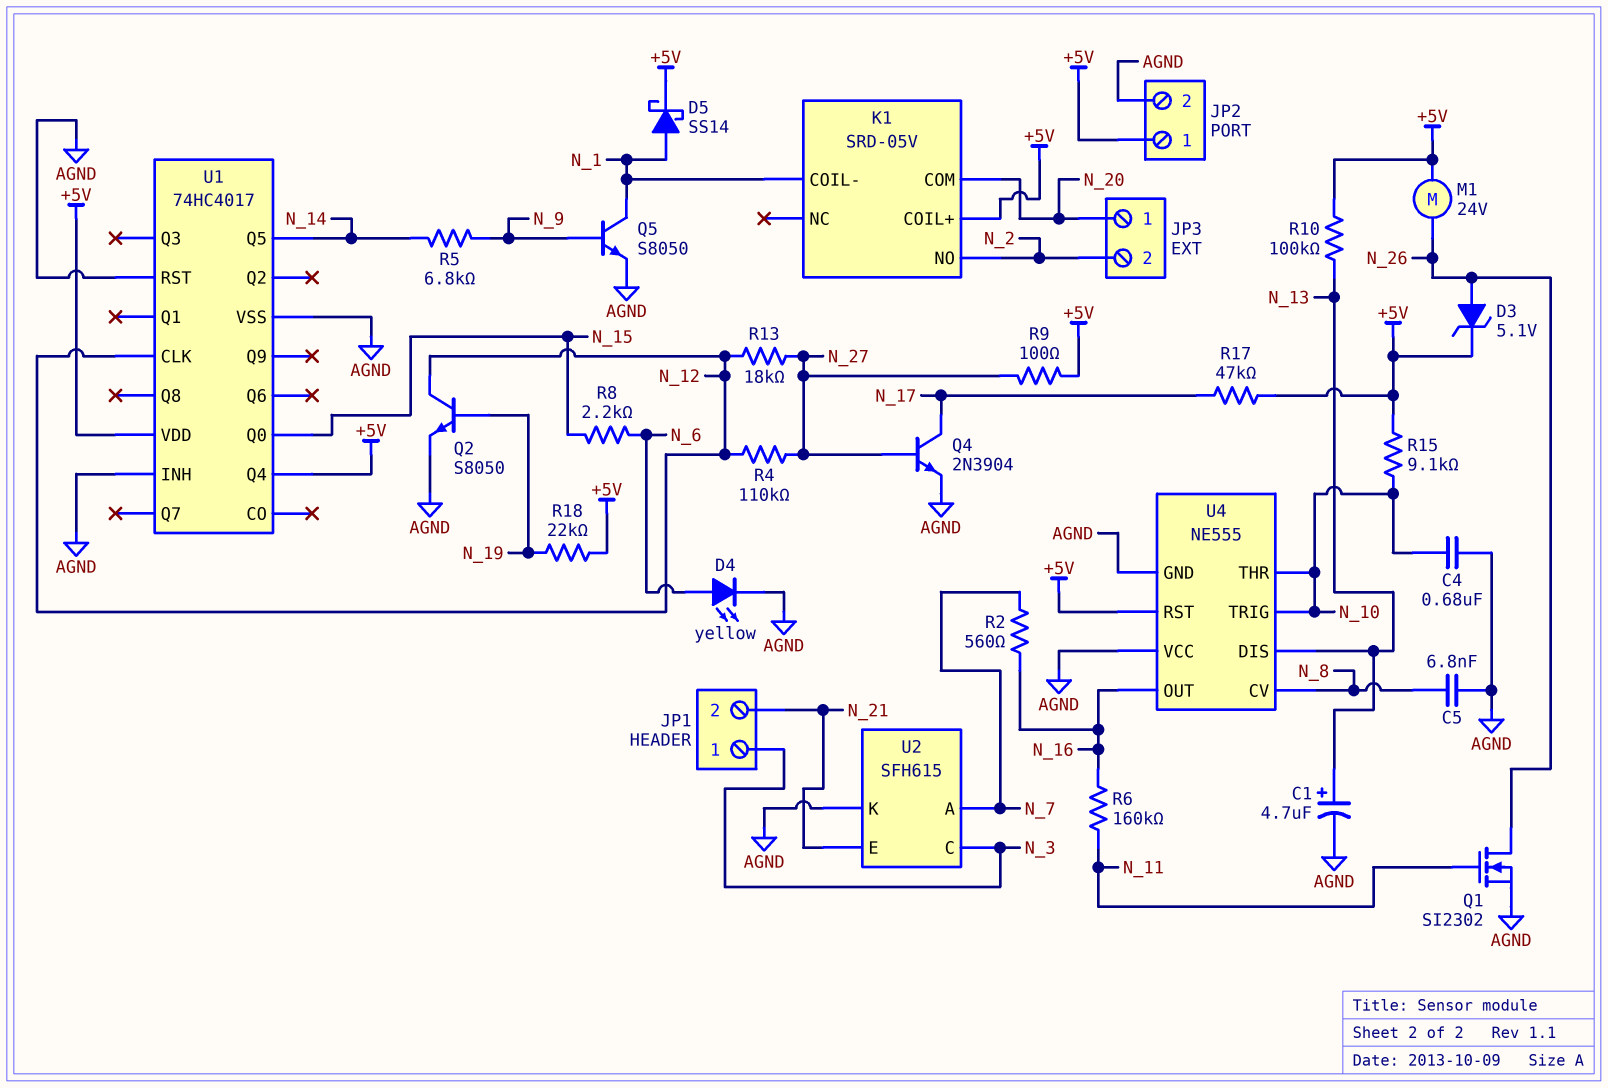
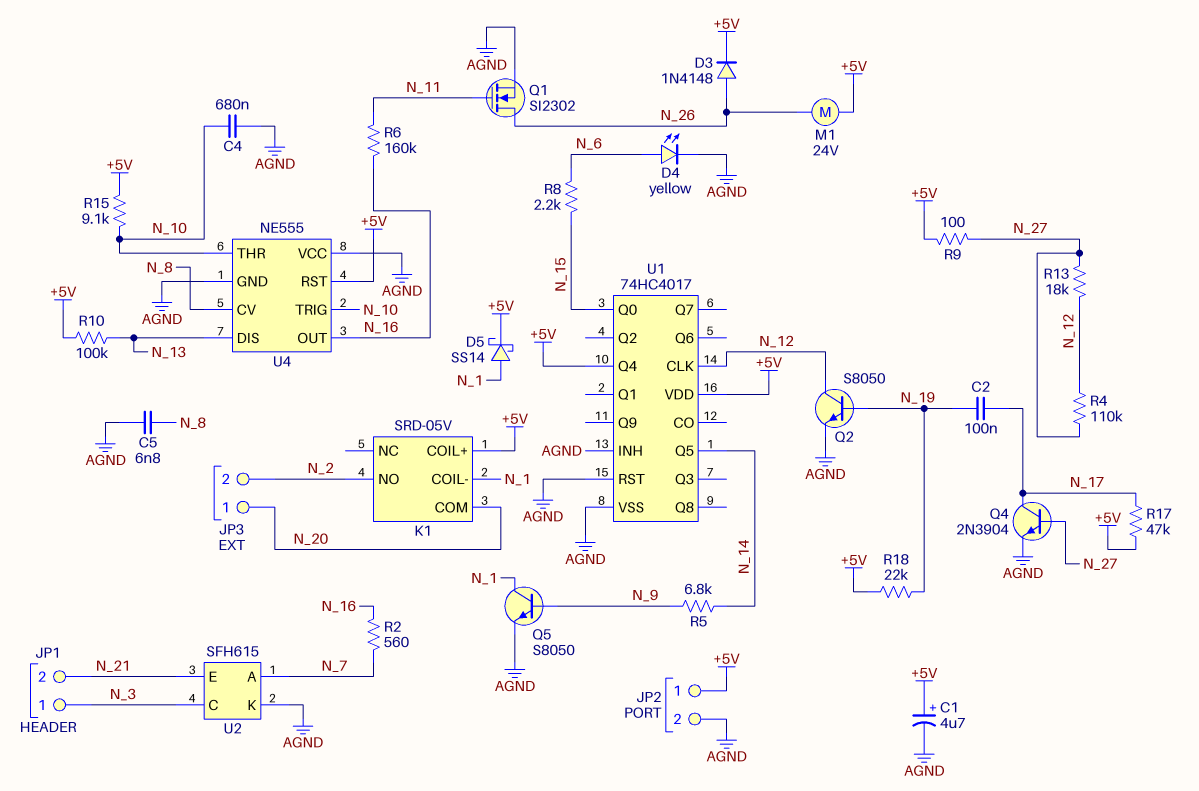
C1: 4.7uF (plus N_13, minus AGND) -> 4.7uF (plus +5V, minus AGND)
C2: none -> 100nF (N_17, N_19)
D3: zener 5.1V (A N_26, K +5V) -> diode 1N4148 (A N_26, K +5V)

